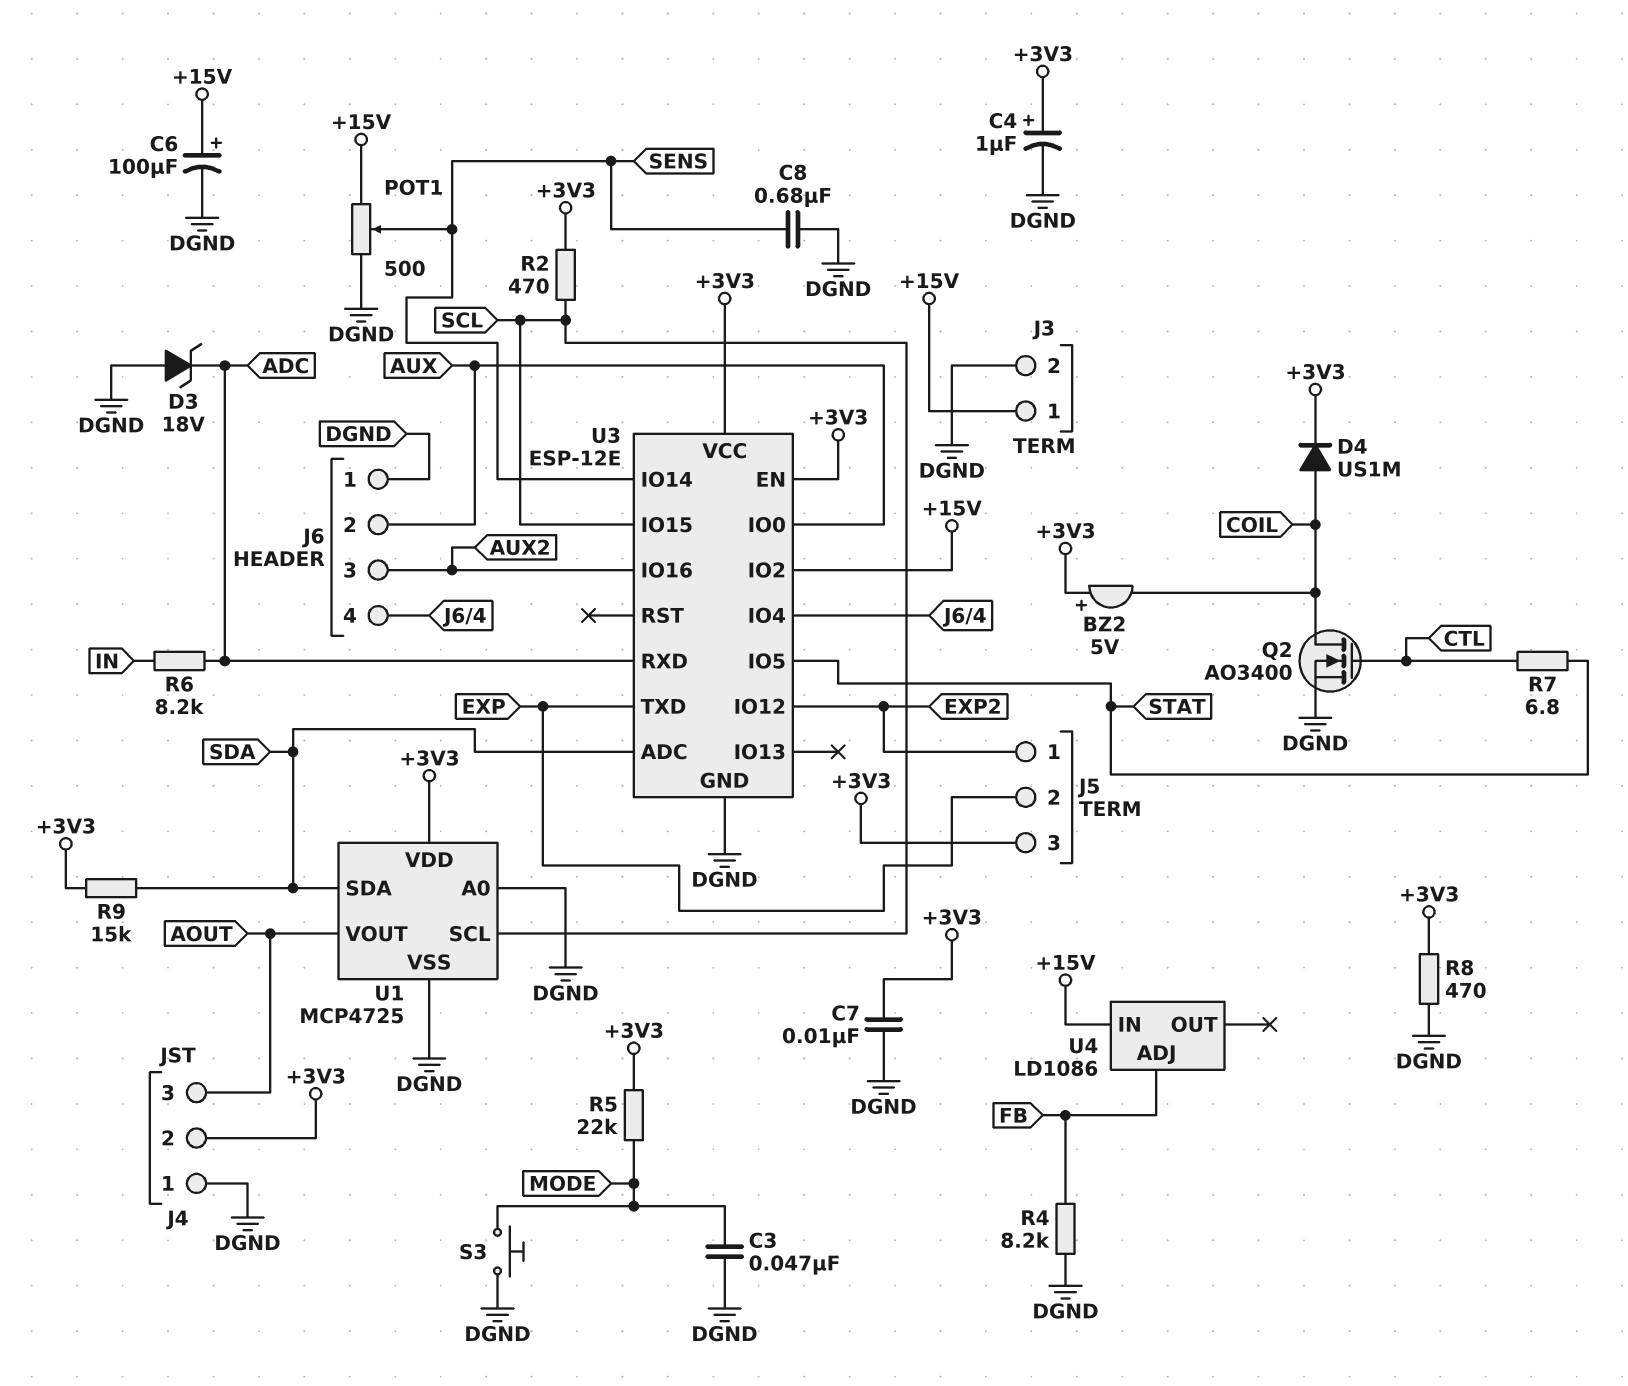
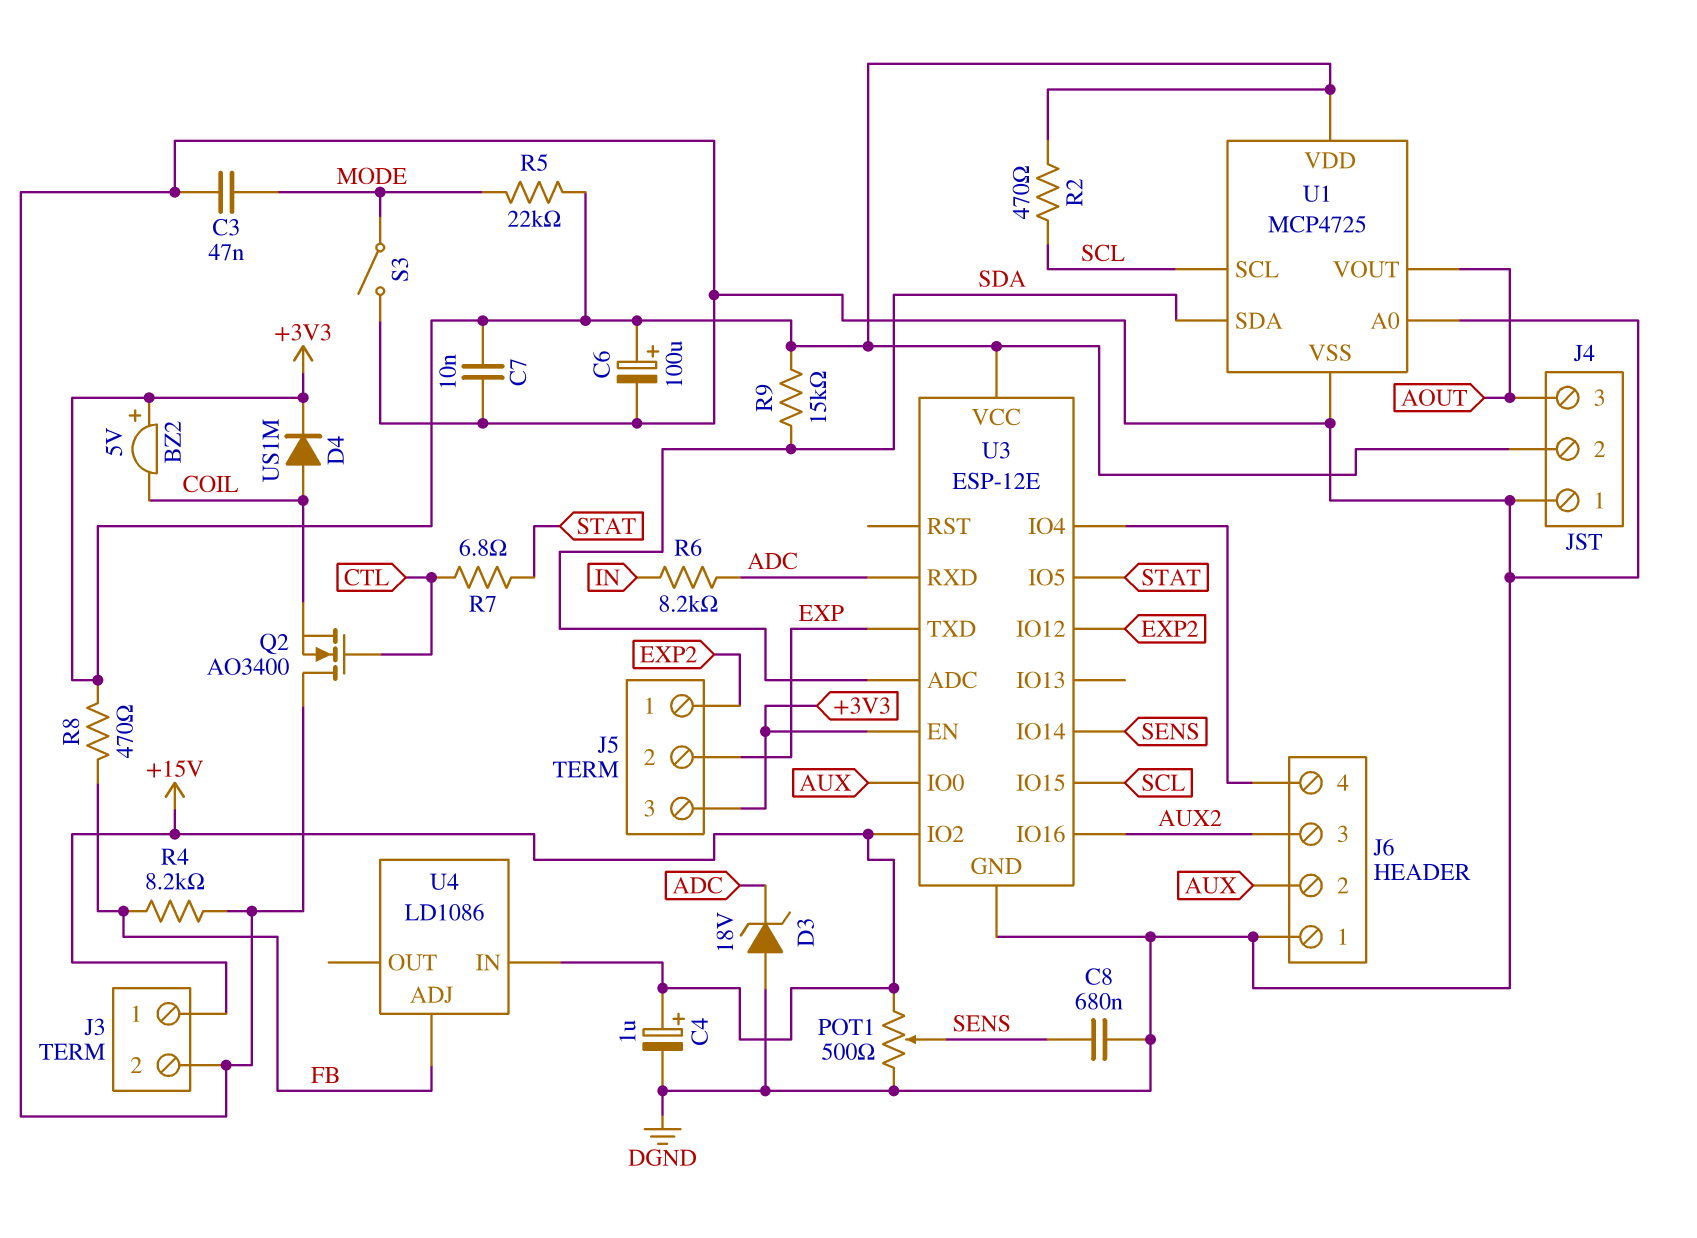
C4: 1uF (plus +3V3, minus DGND) -> 1uF (plus +15V, minus DGND)
C6: 100uF (plus +15V, minus DGND) -> 100uF (plus +3V3, minus DGND)
Q2: NMOS AO3400 (G CTL, D COIL, S DGND) -> NMOS AO3400 (G CTL, D DGND, S COIL)
R8: 470 (+3V3, DGND) -> 470 (+3V3, FB)
S3: button (DGND, MODE) -> switch (DGND, MODE)

